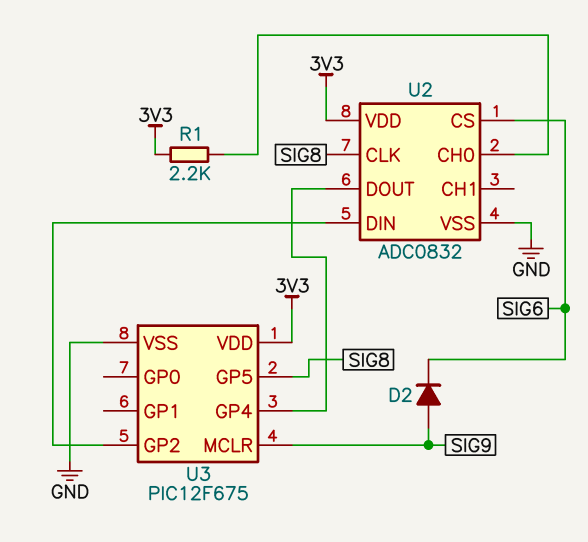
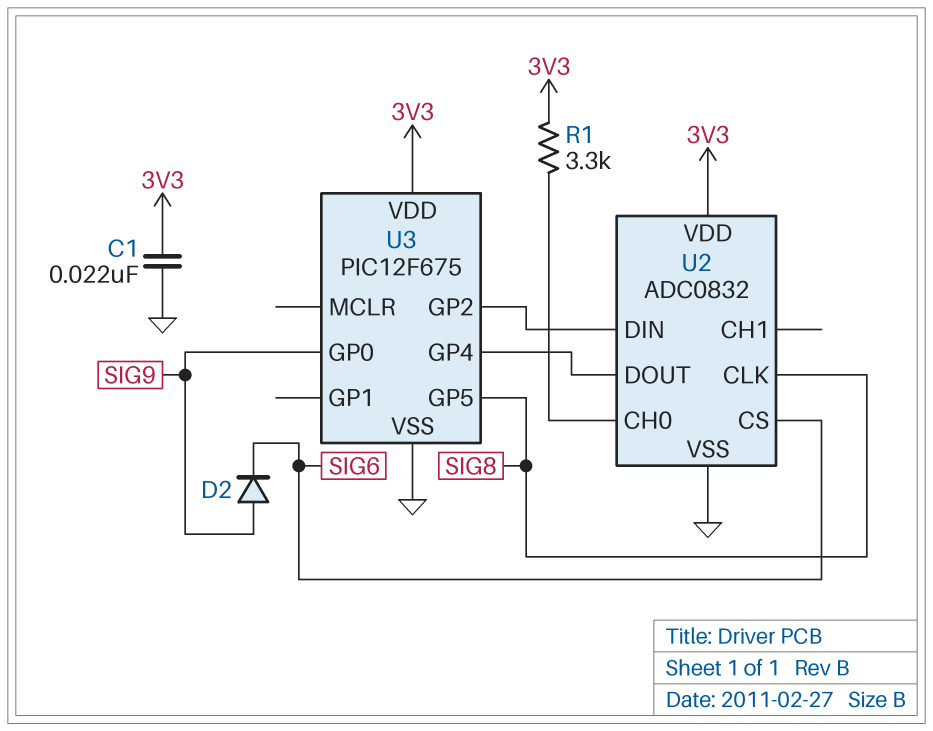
C1: none -> 22nF (3V3, GND)
R1: 2.2k (3V3, U2/CH0) -> 3.3k (3V3, U2/CH0)
U3 pin GP0: none -> SIG9
U3 pin MCLR: SIG9 -> none

